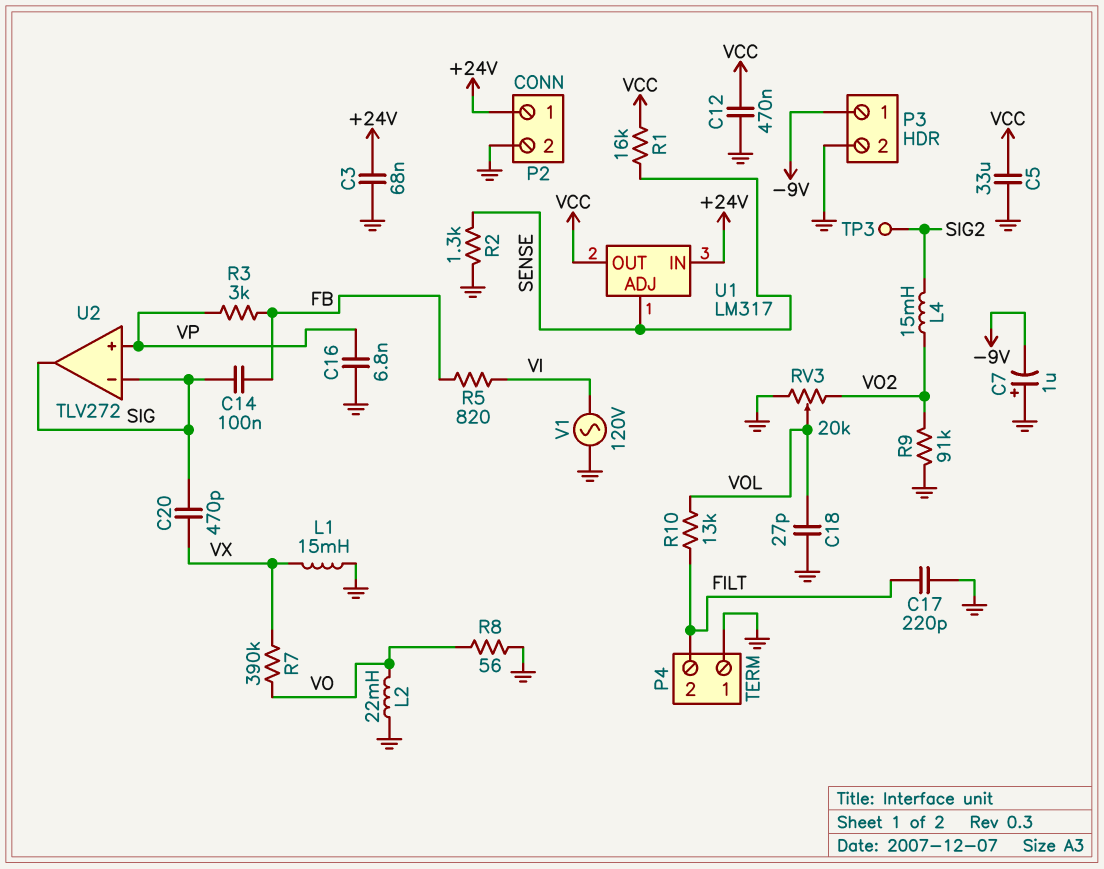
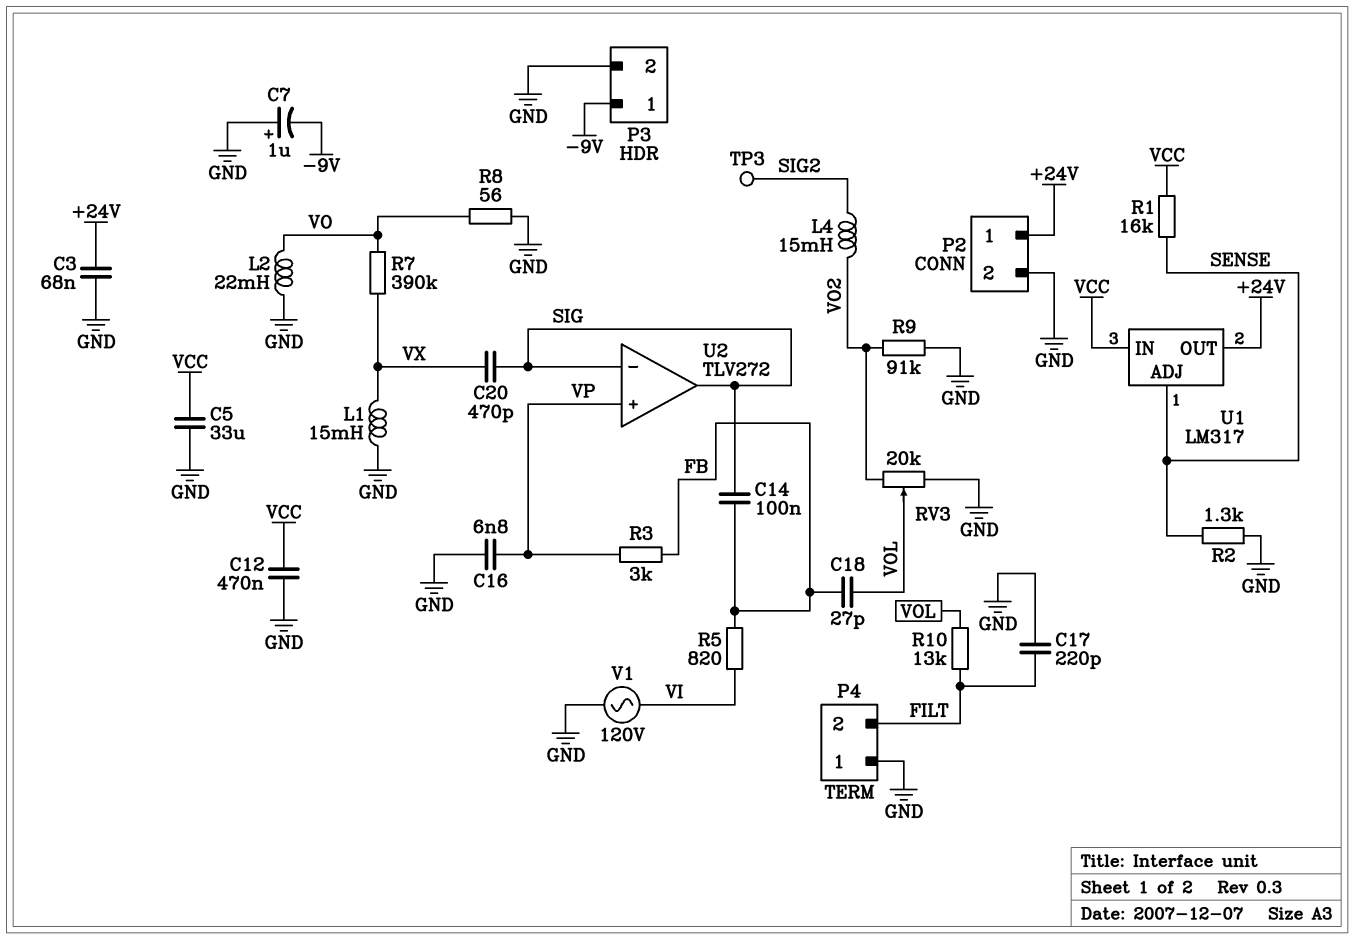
C18: 27pF (GND, VOL) -> 27pF (FB, VOL)
U1 pin IN: +24V -> VCC
U1 pin OUT: VCC -> +24V

